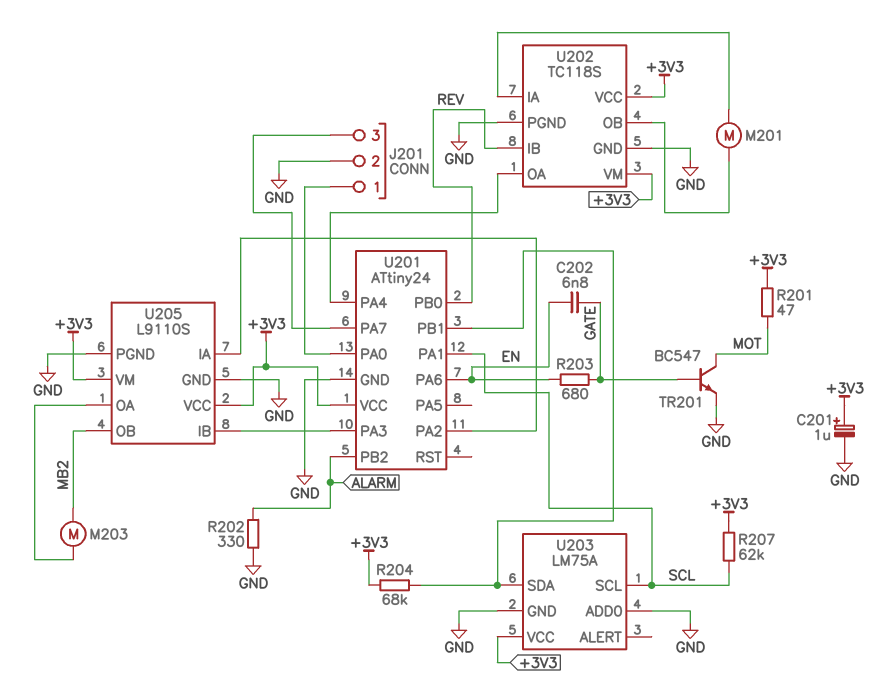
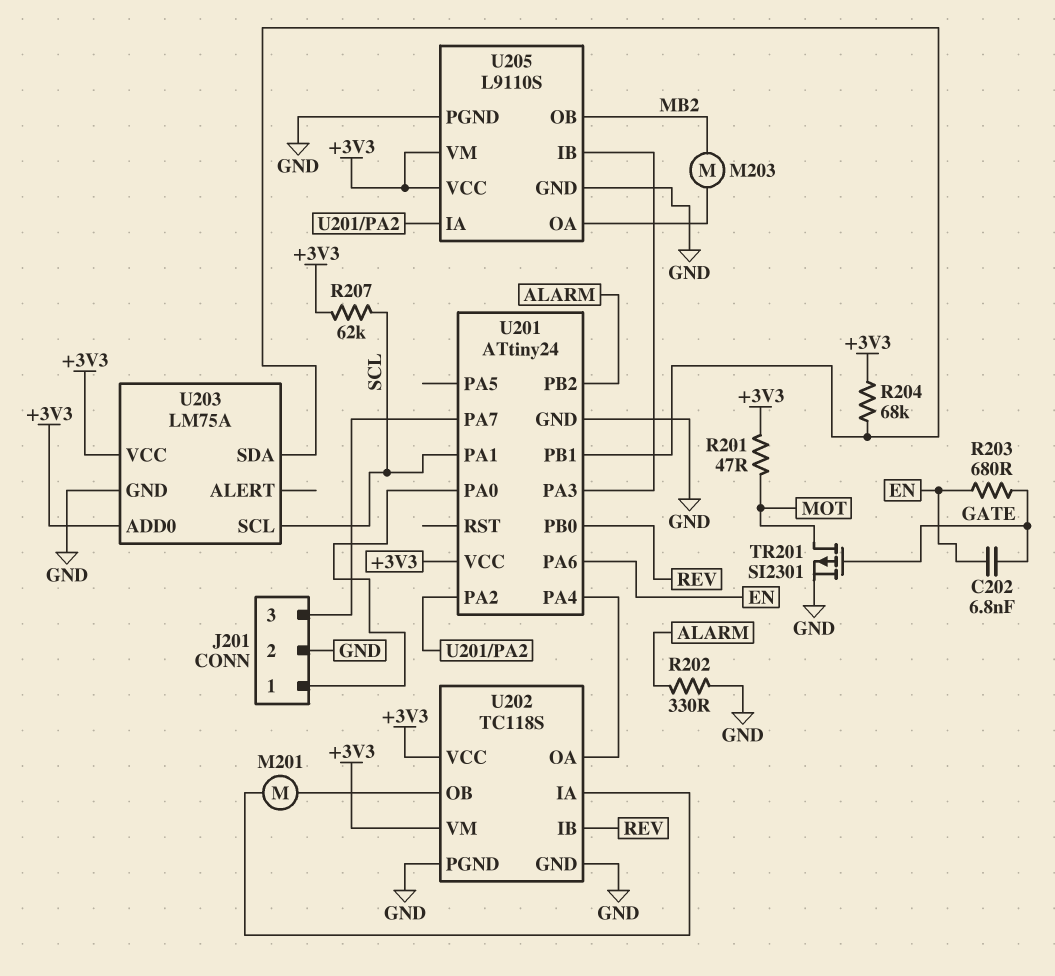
C201: 1uF (plus +3V3, minus GND) -> none
TR201: NPN BC547 (B GATE, C MOT, E GND) -> PMOS SI2301 (G GATE, D MOT, S GND)
U203 pin ADD0: GND -> +3V3

